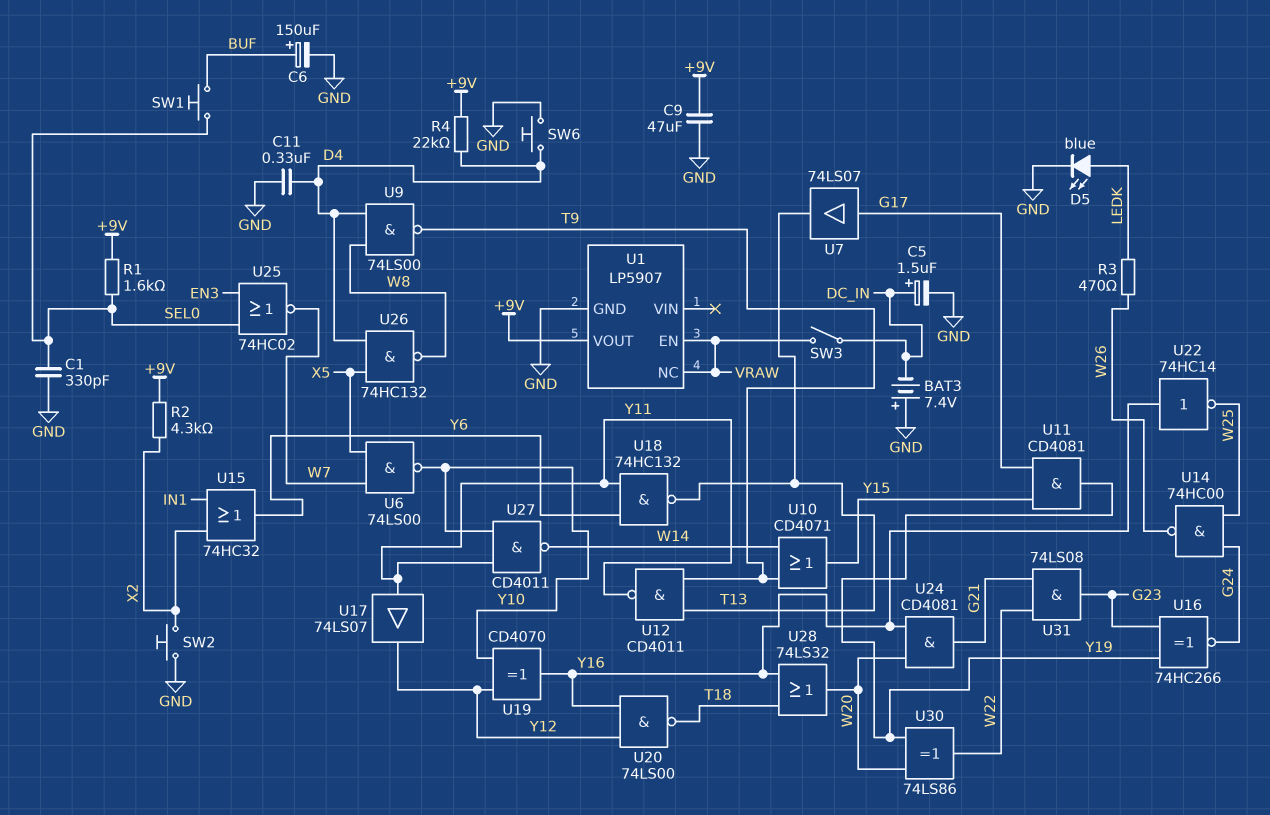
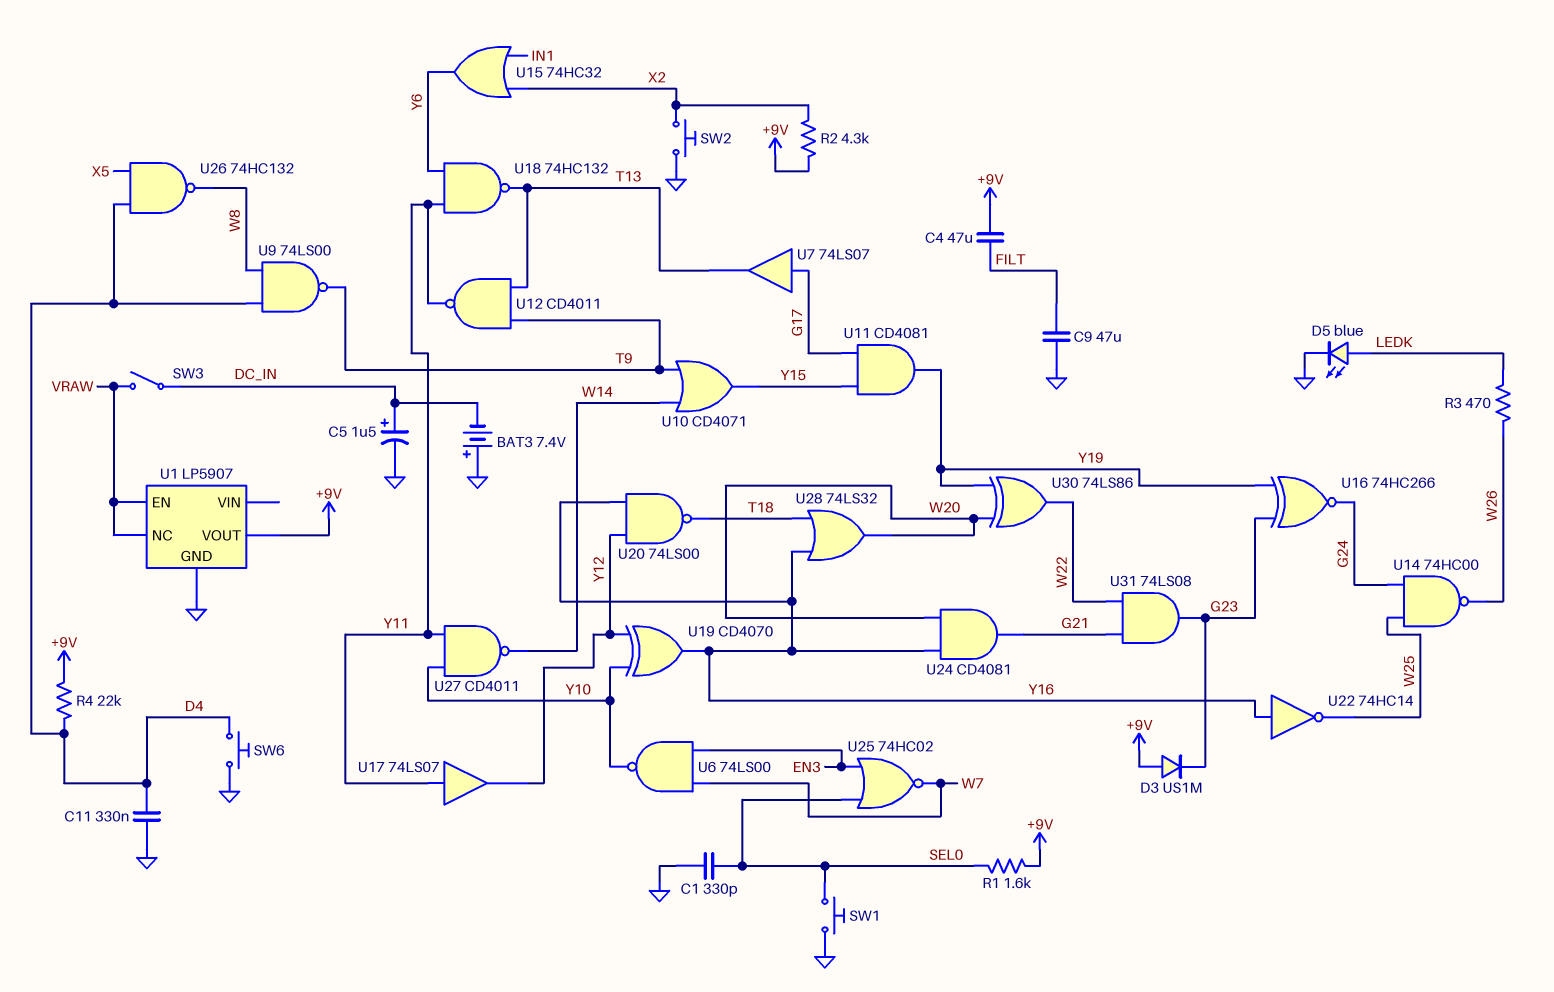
C4: none -> 47uF (+9V, FILT)
C6: 150uF (plus BUF, minus GND) -> none
C9: 47uF (+9V, GND) -> 47uF (FILT, GND)
D3: none -> diode US1M (A +9V, K G23)
SW1: button (BUF, SEL0) -> button (GND, SEL0)
U6: NAND 74LS00 (in W7, in X5, out Y10) -> NAND 74LS00 (in EN3, in W7, out Y10)

